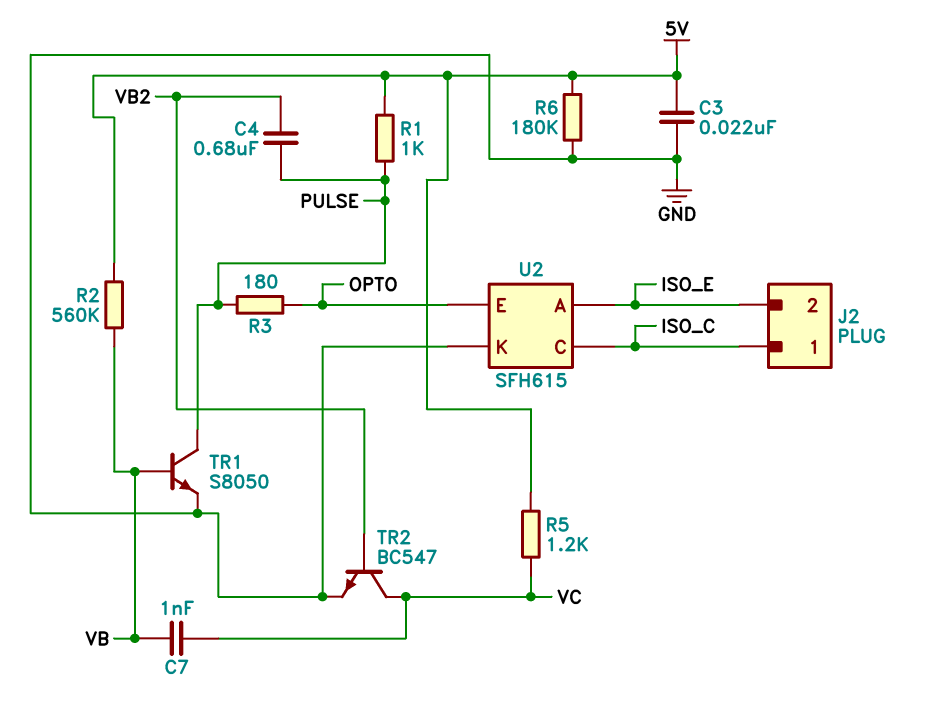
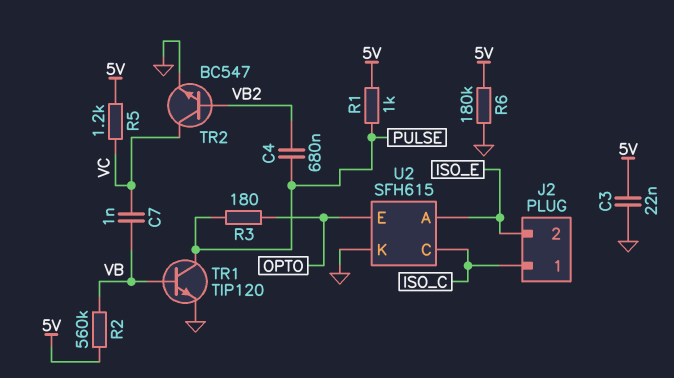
TR1: NPN S8050 (B VB, C PULSE, E GND) -> NPN TIP120 (B VB, C PULSE, E GND)

